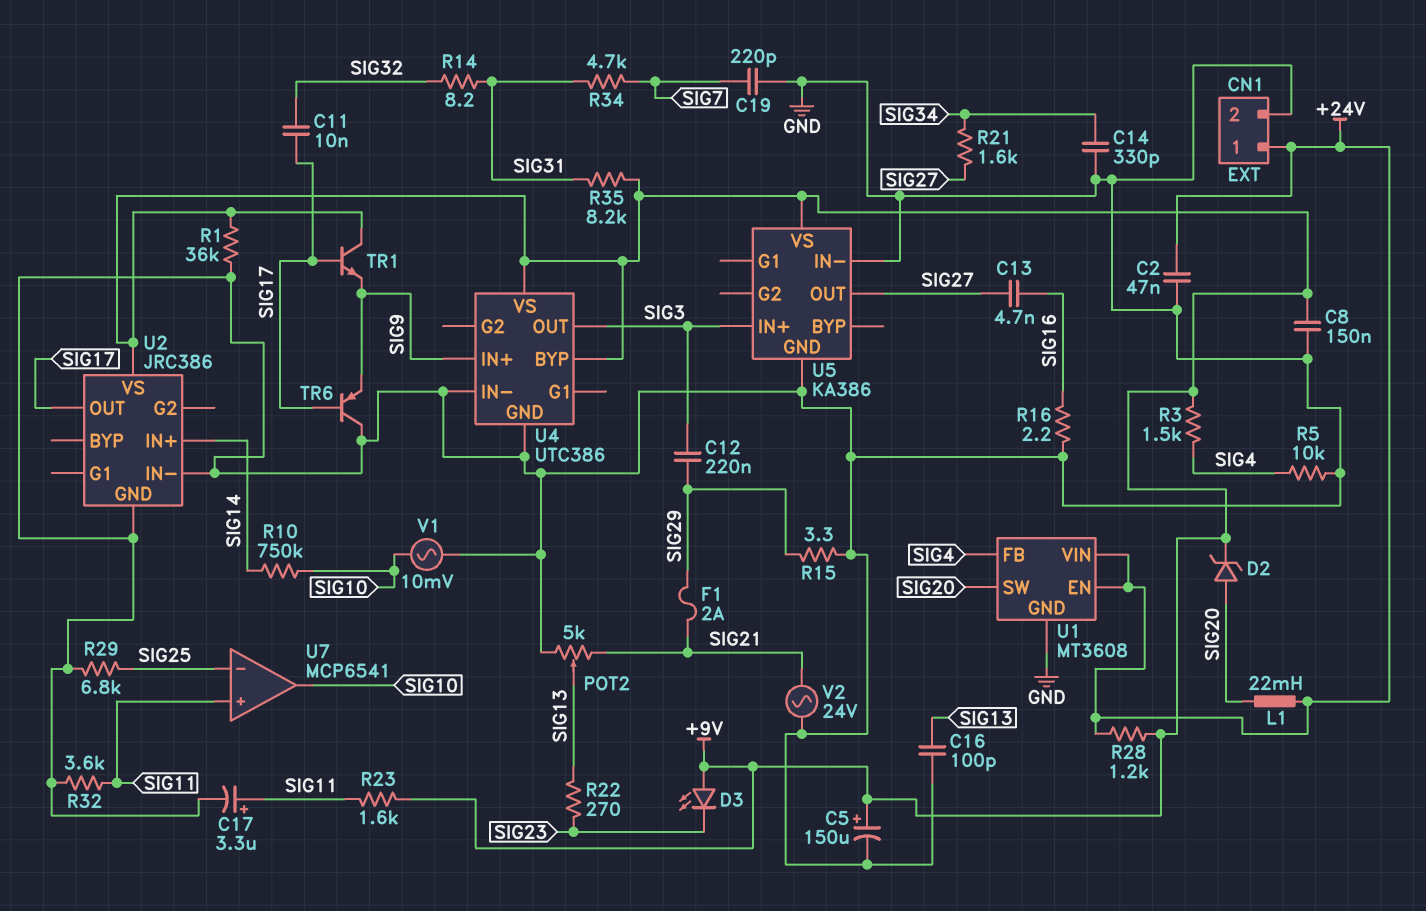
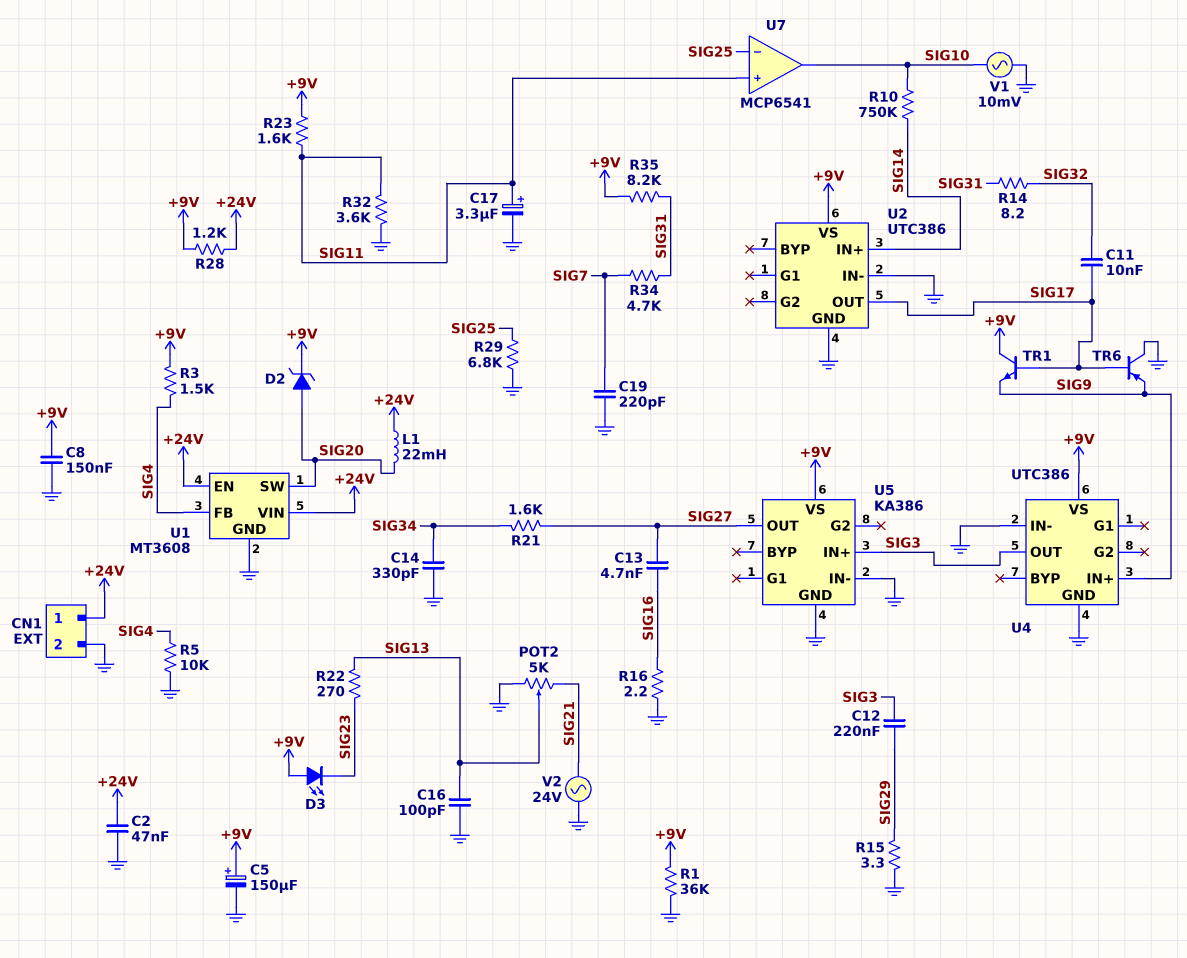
F1: 2A (SIG21, SIG29) -> none
U2: JRC386 -> UTC386
U4 pin BYP: +9V -> none

